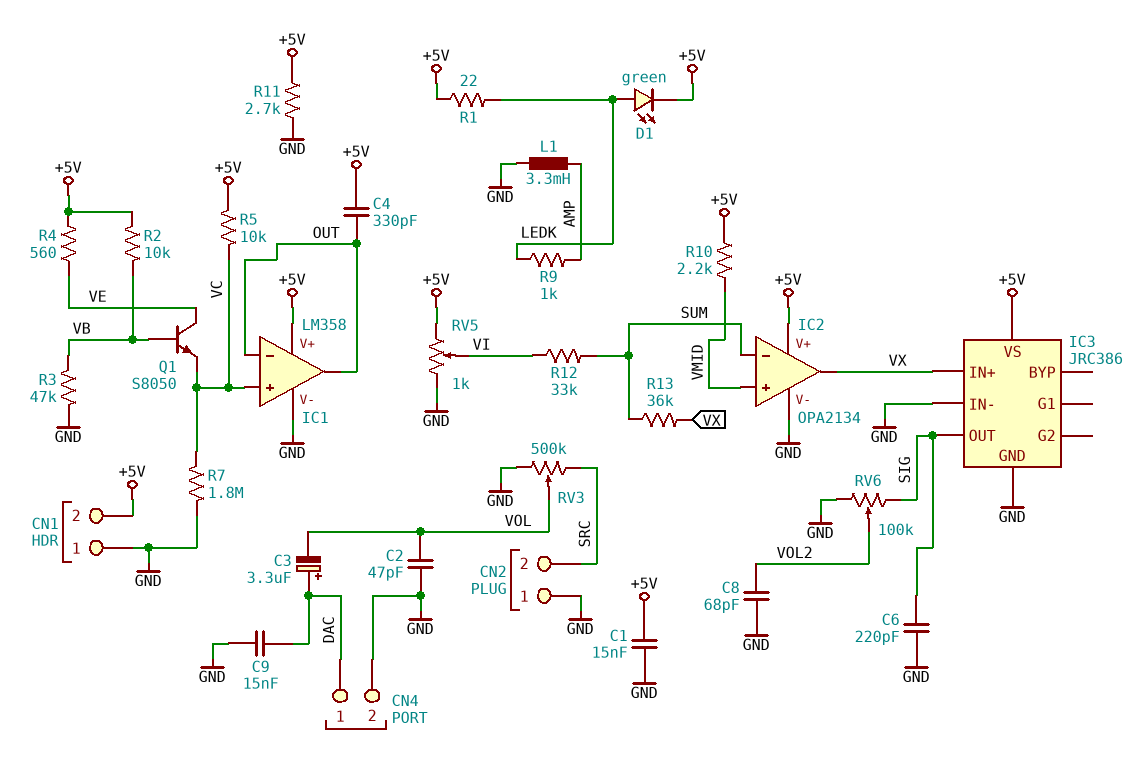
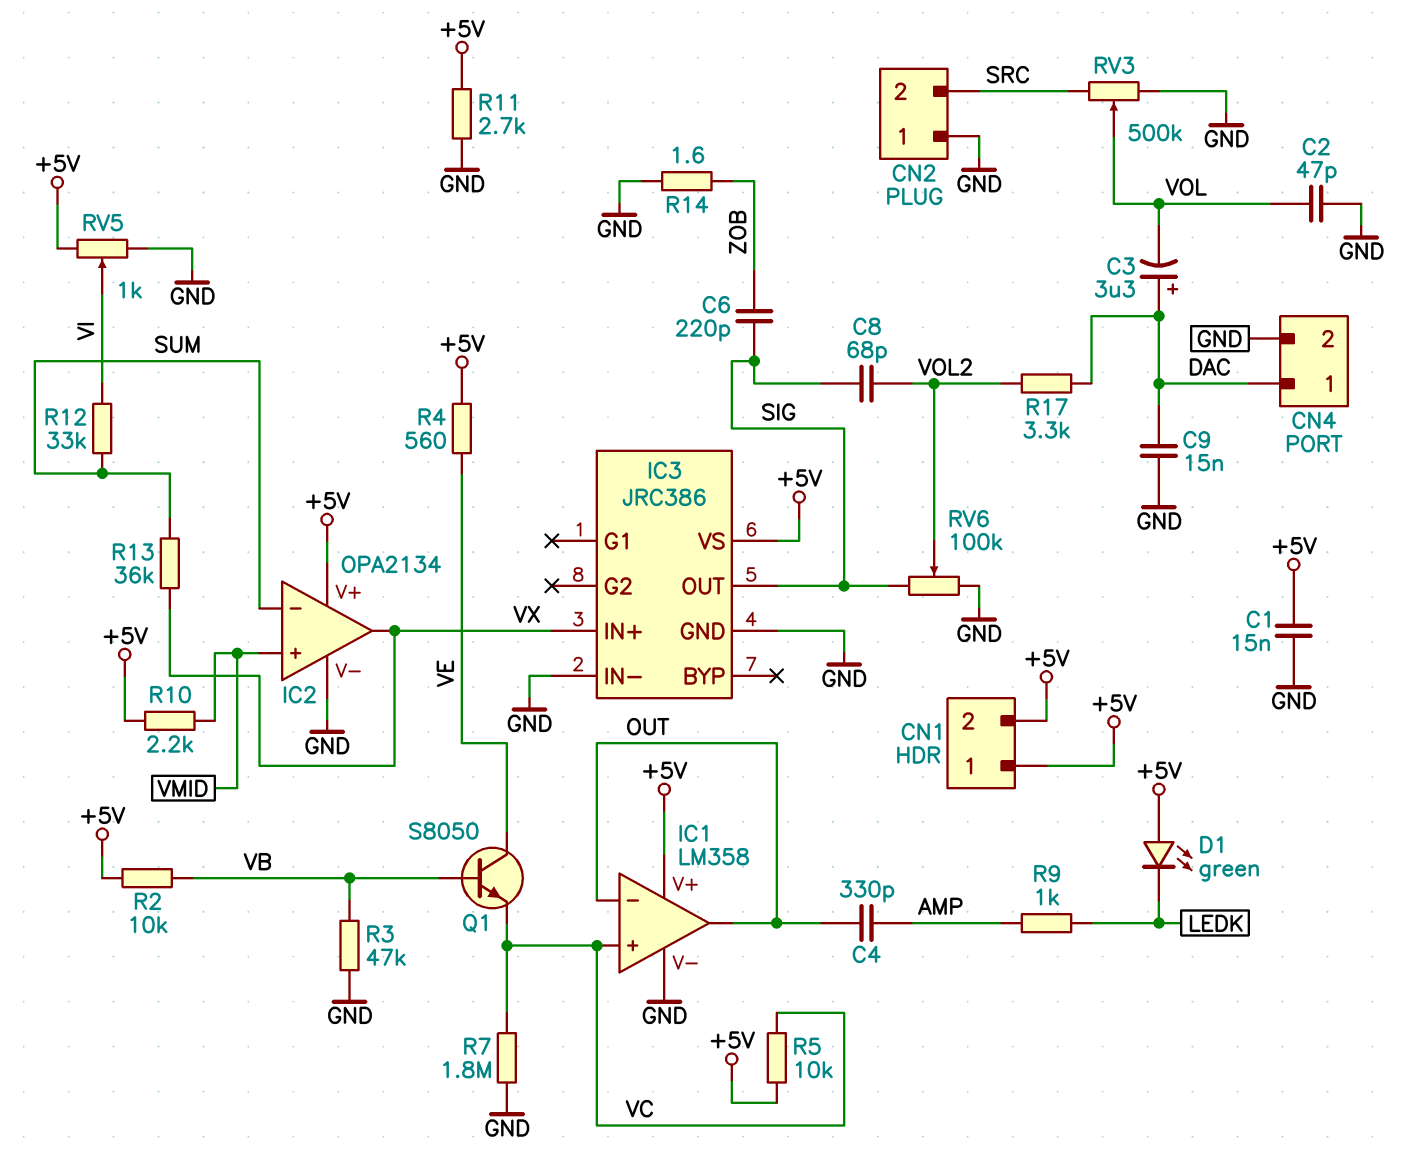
C4: 330pF (+5V, OUT) -> 330pF (AMP, OUT)
C6: 220pF (GND, SIG) -> 220pF (SIG, ZOB)
C8: 68pF (GND, VOL2) -> 68pF (SIG, VOL2)
CN1 pin 1: GND -> +5V
D1: LED green (A LEDK, K +5V) -> LED green (A +5V, K LEDK)
L1: 3.3mH (AMP, GND) -> none
R1: 22 (+5V, LEDK) -> none
R14: none -> 1.6 (GND, ZOB)
R17: none -> 3.3k (DAC, VOL2)

